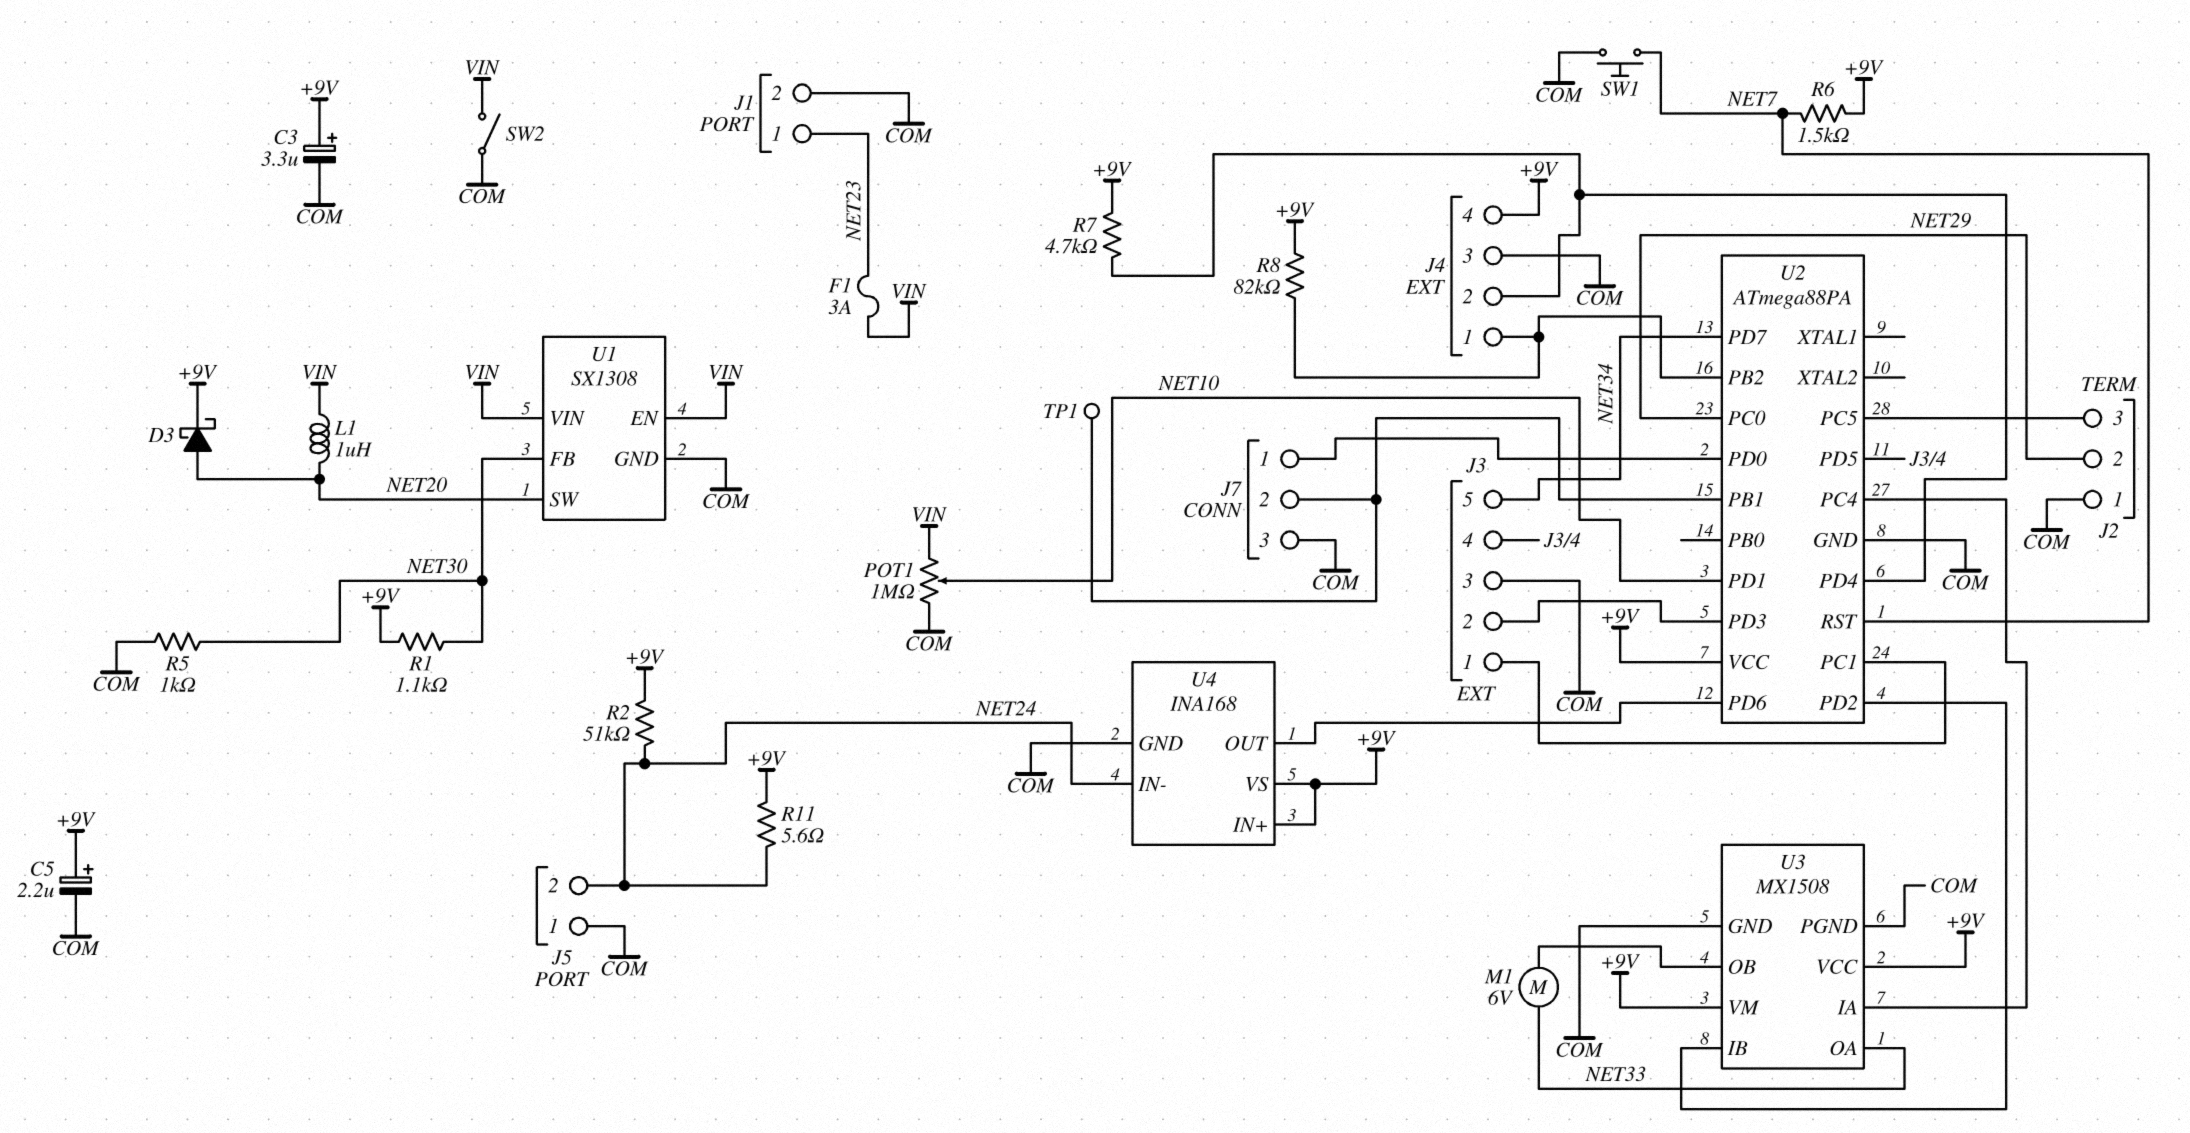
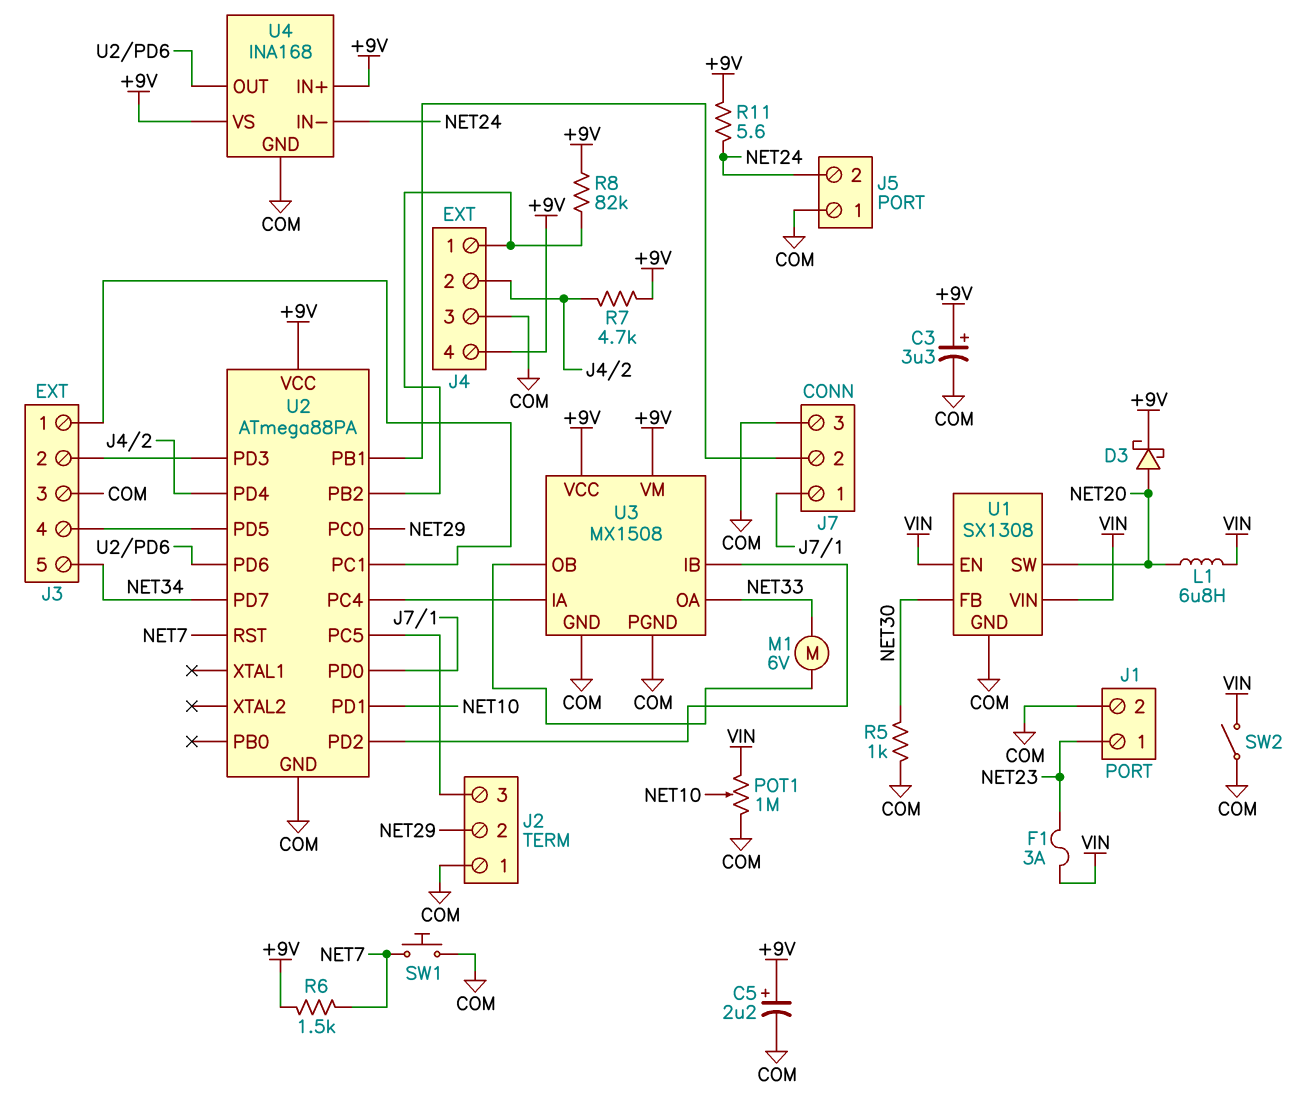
L1: 1uH (NET20, VIN) -> 6.8uH (NET20, VIN)
R1: 1.1k (+9V, NET30) -> none
R2: 51k (+9V, NET24) -> none
TP1: test point (J7/2) -> none

